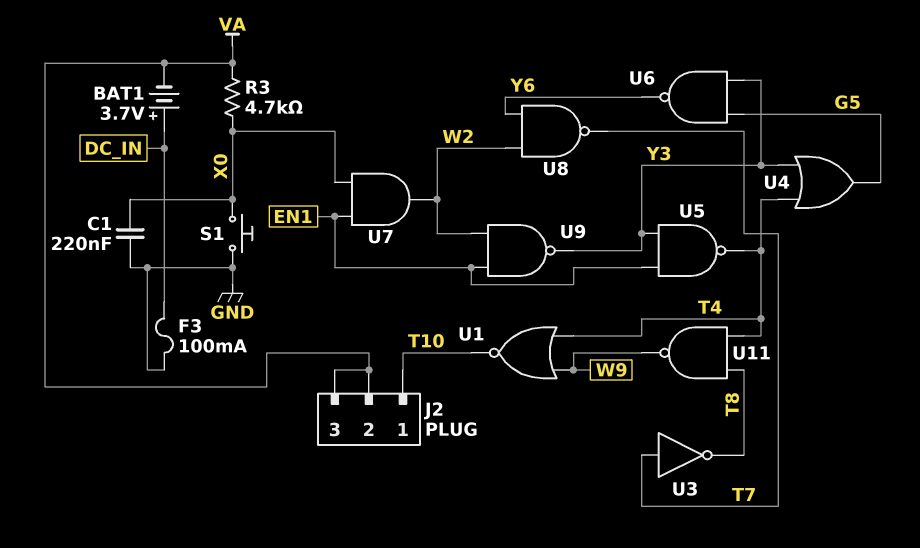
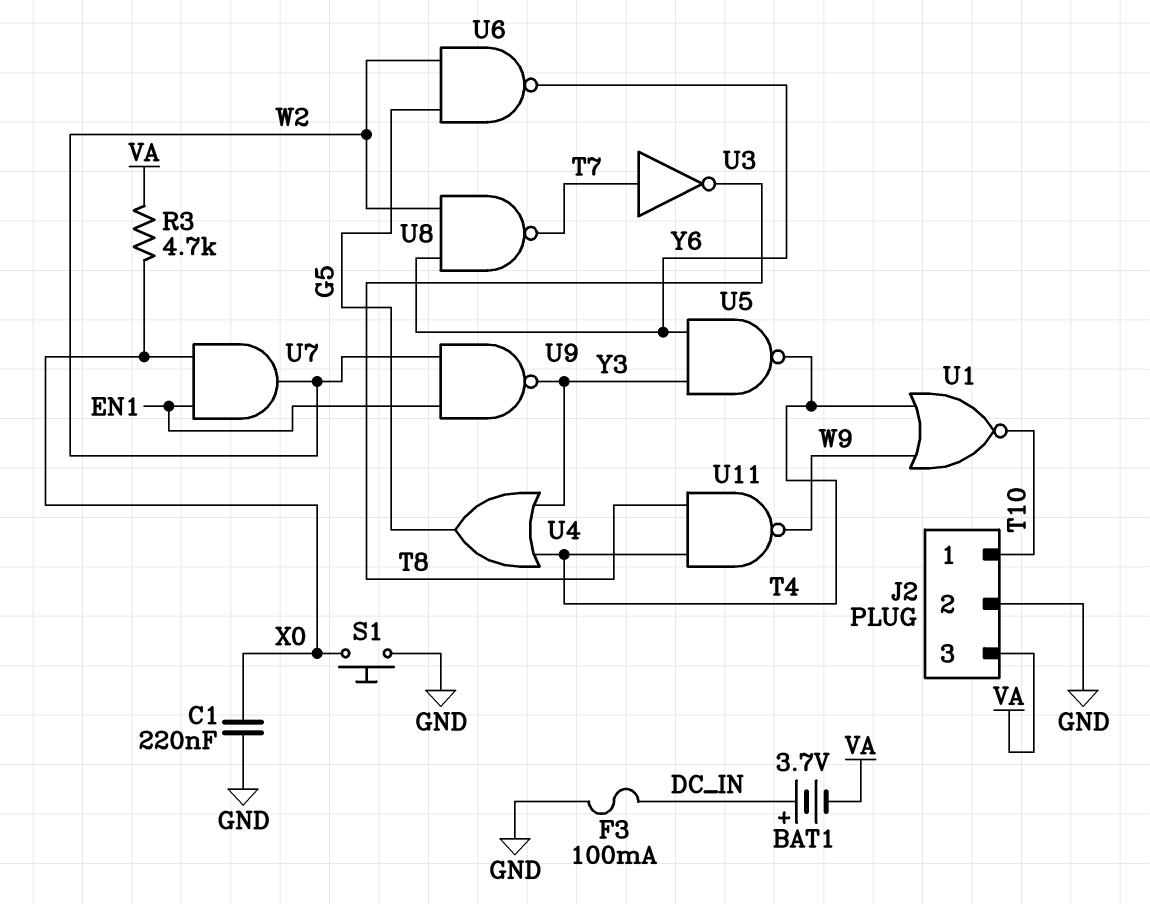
J2 pin 2: VA -> GND
U5: NAND (in EN1, in Y3, out T4) -> NAND (in Y3, in Y6, out T4)
U6: NAND (in G5, in Y3, out Y6) -> NAND (in G5, in W2, out Y6)

